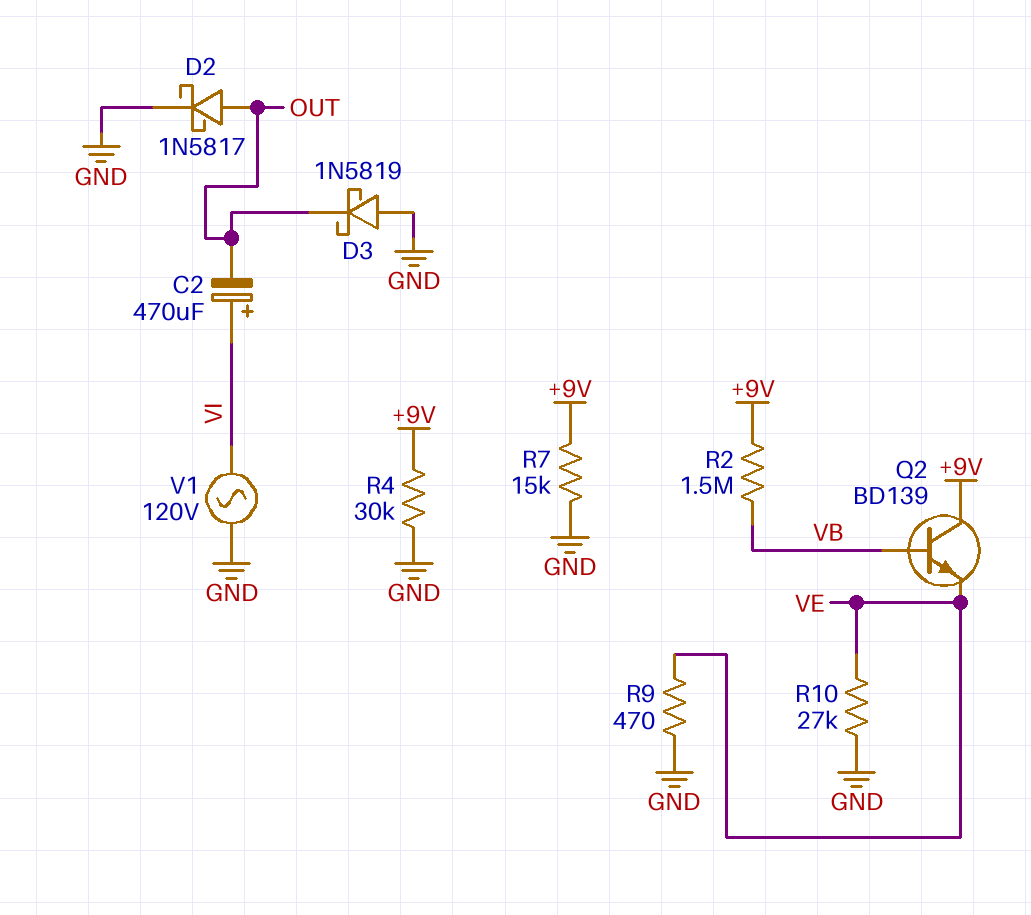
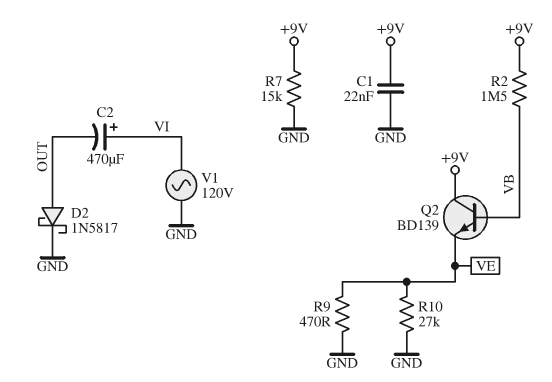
C1: none -> 22nF (+9V, GND)
D3: schottky 1N5819 (A GND, K OUT) -> none
R4: 30k (+9V, GND) -> none

